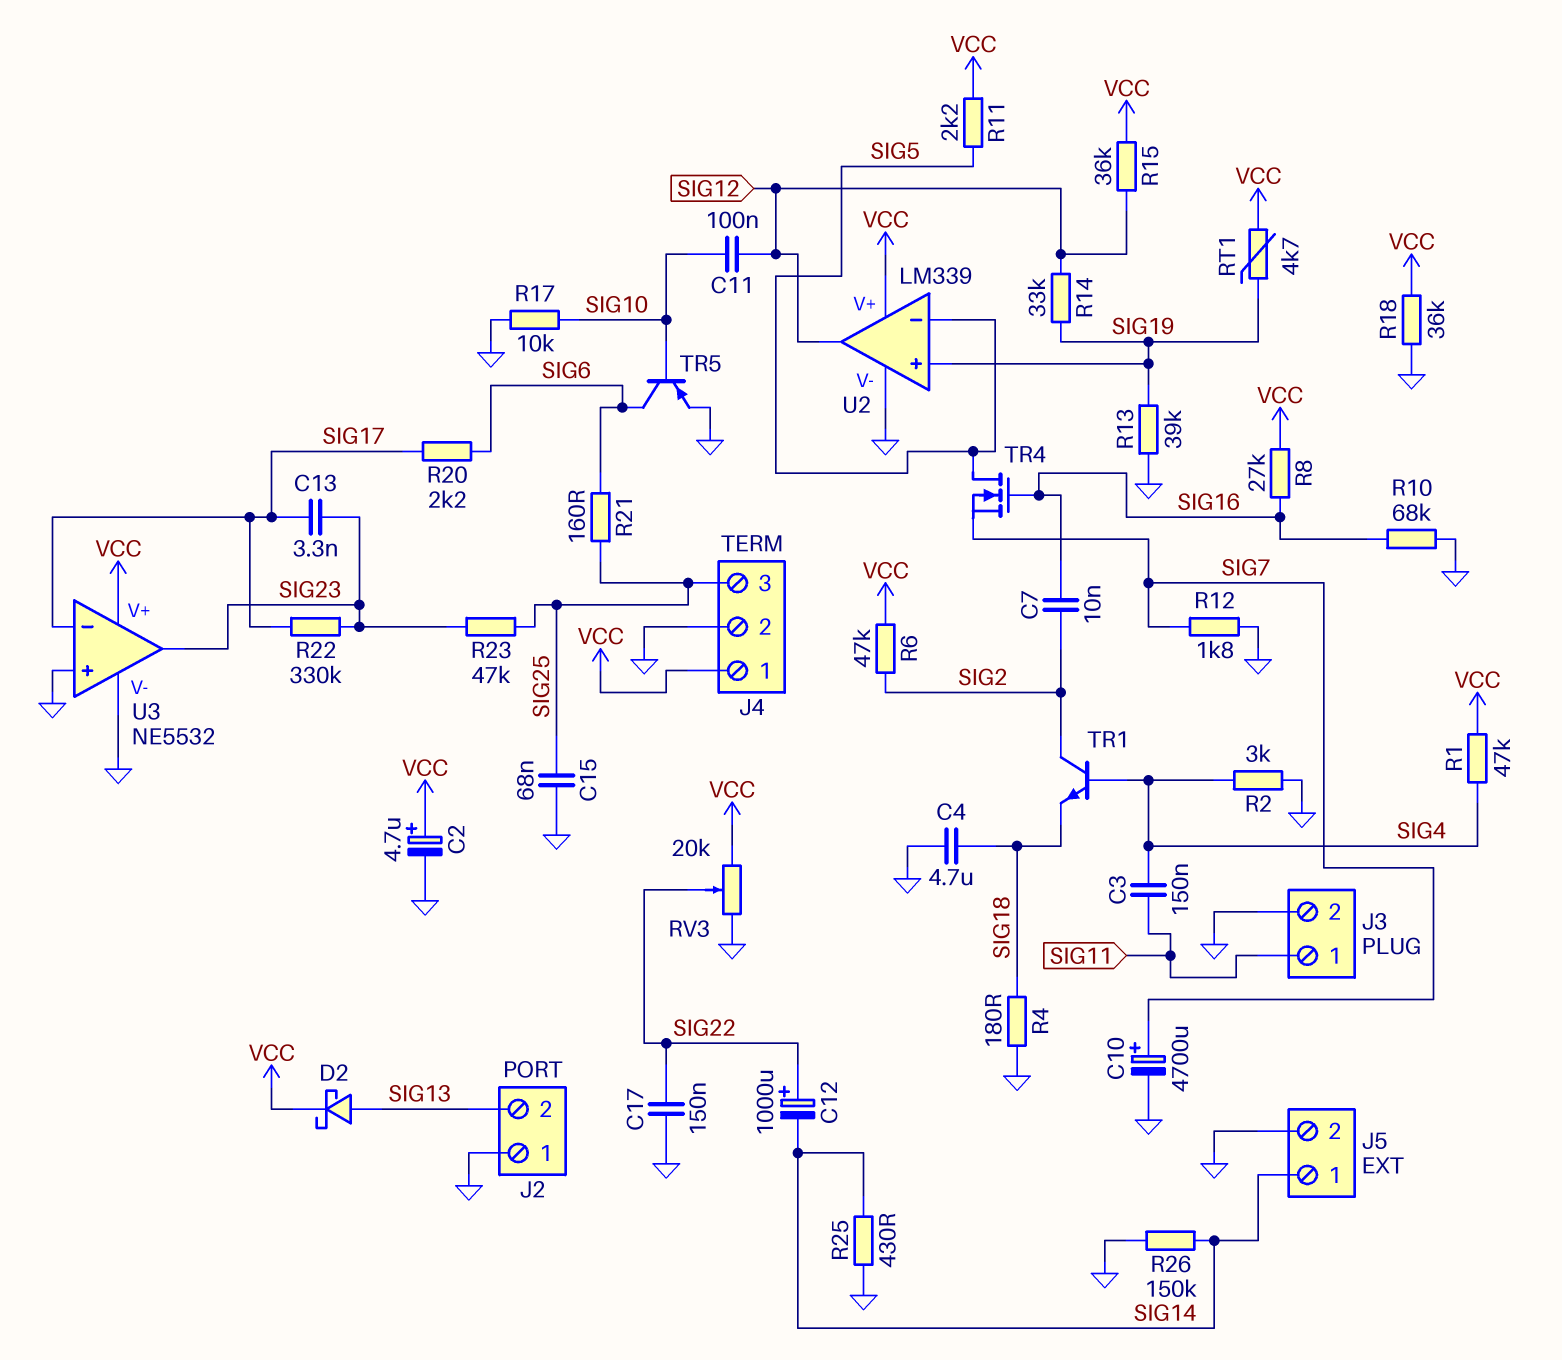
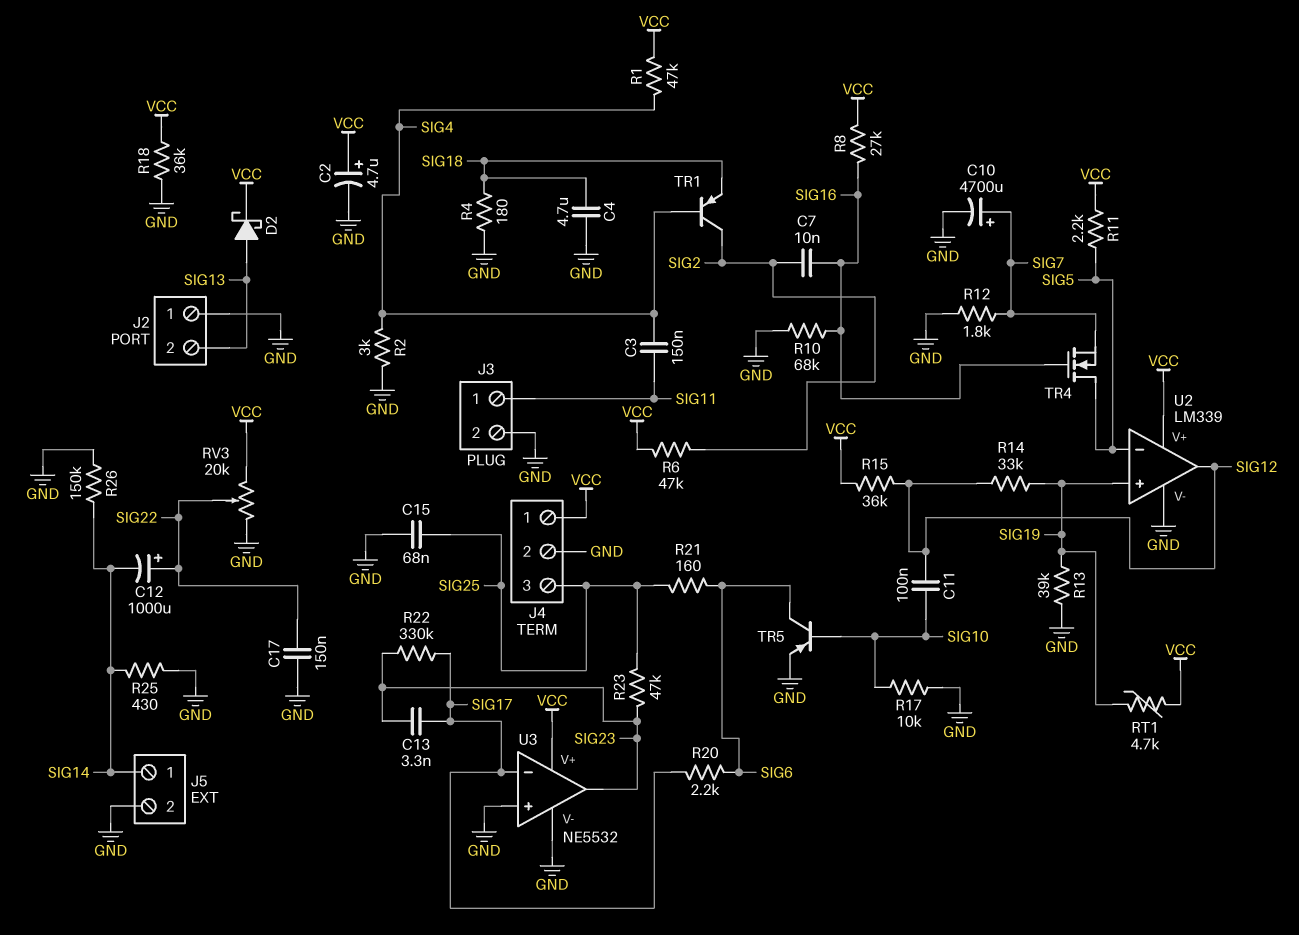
TR1: NPN (B SIG4, C SIG2, E SIG18) -> PNP (B SIG4, C SIG2, E SIG18)

